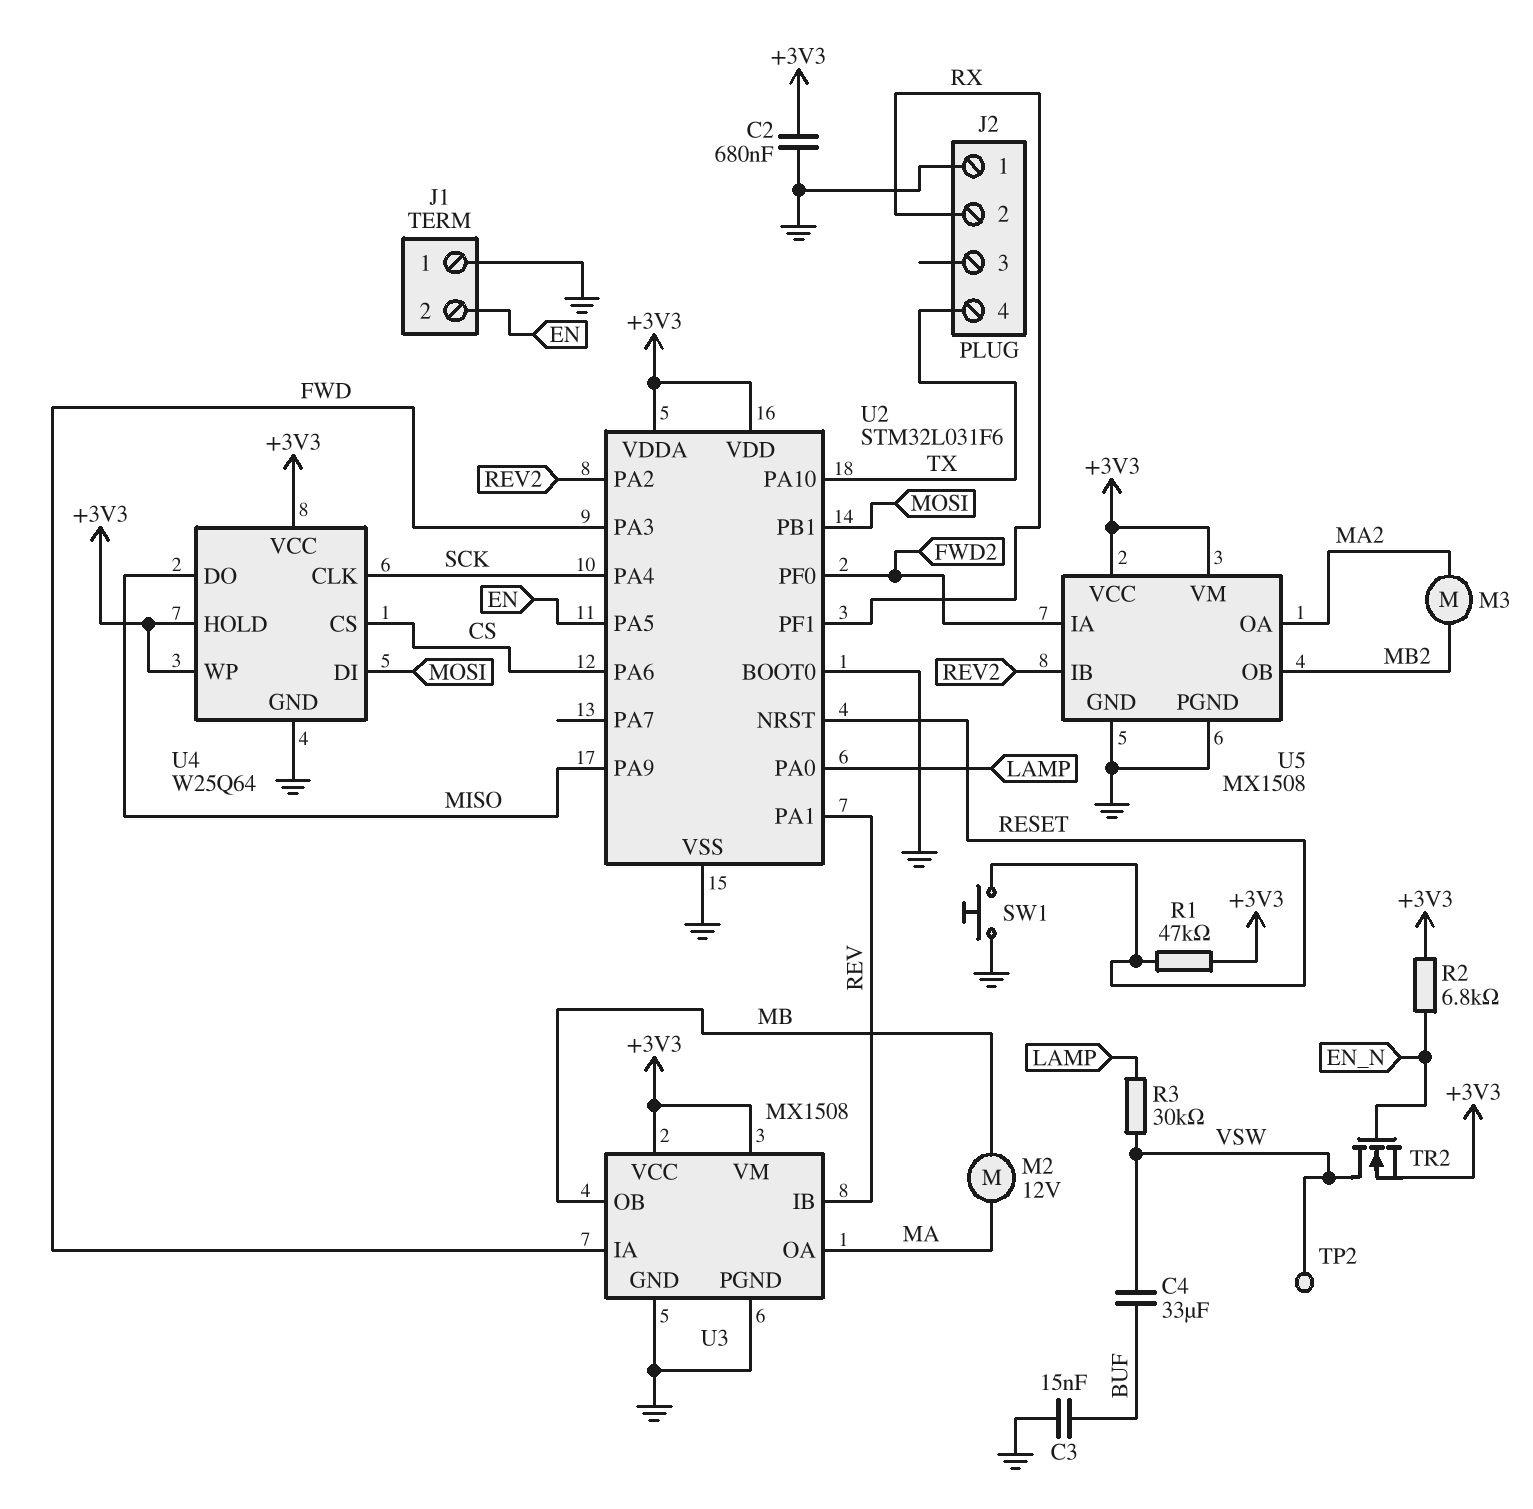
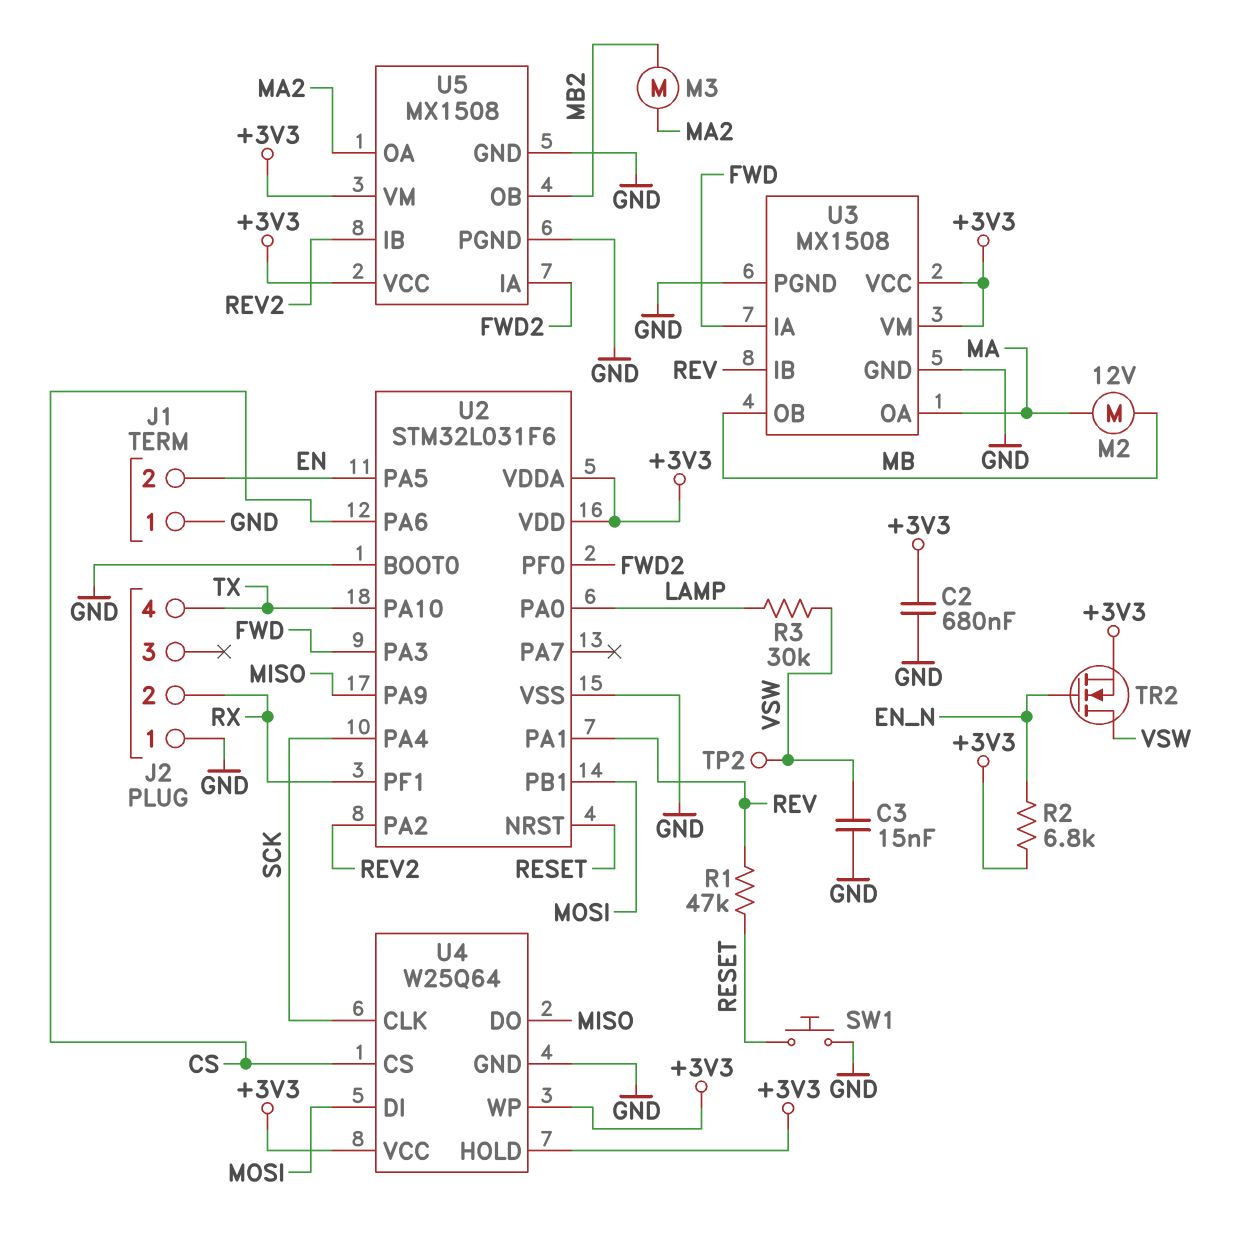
C3: 15nF (BUF, GND) -> 15nF (GND, VSW)
C4: 33uF (BUF, VSW) -> none
R1: 47k (+3V3, RESET) -> 47k (RESET, REV)

